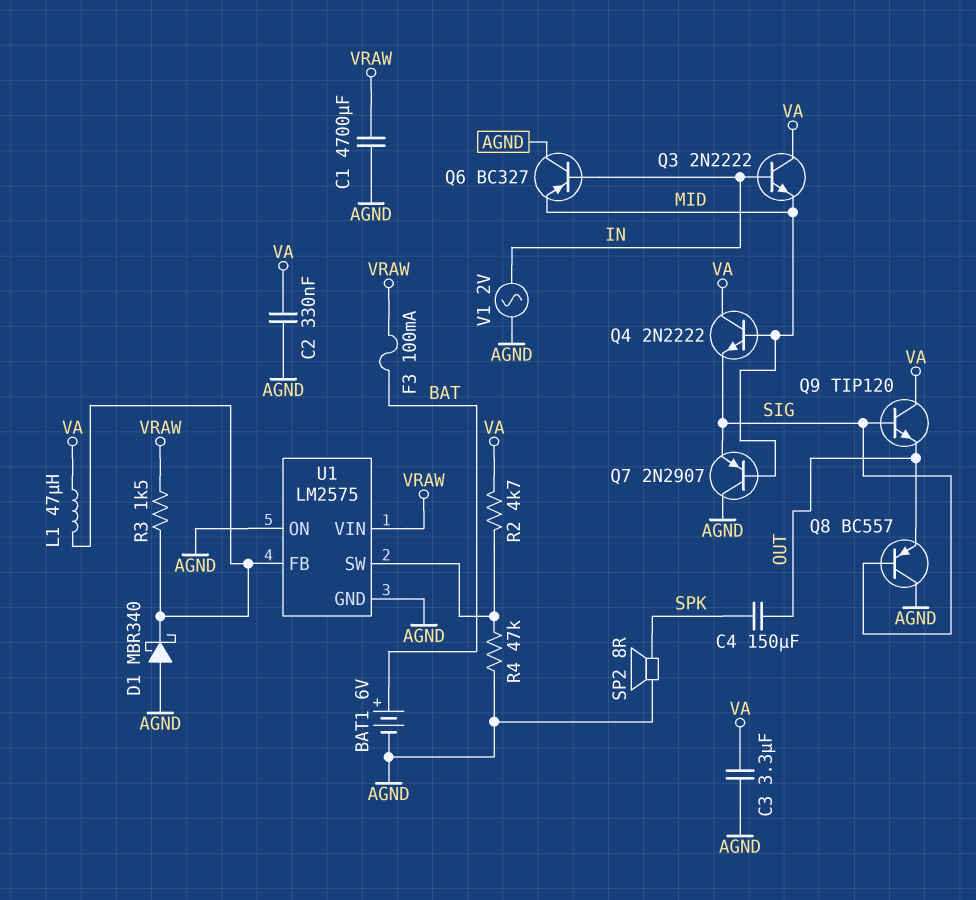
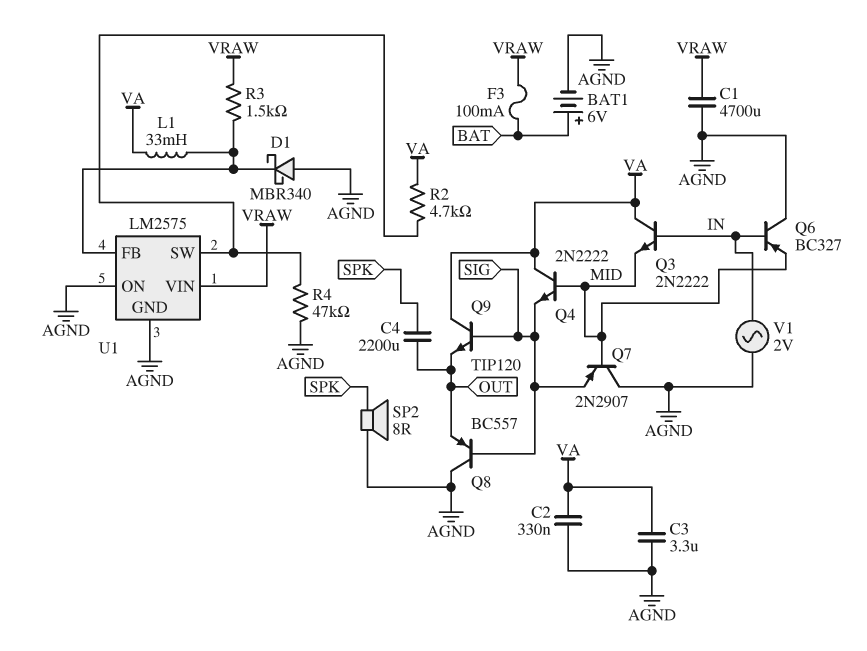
C4: 150uF (OUT, SPK) -> 2200uF (OUT, SPK)
L1: 47uH (U1/FB, VA) -> 33mH (U1/FB, VA)

